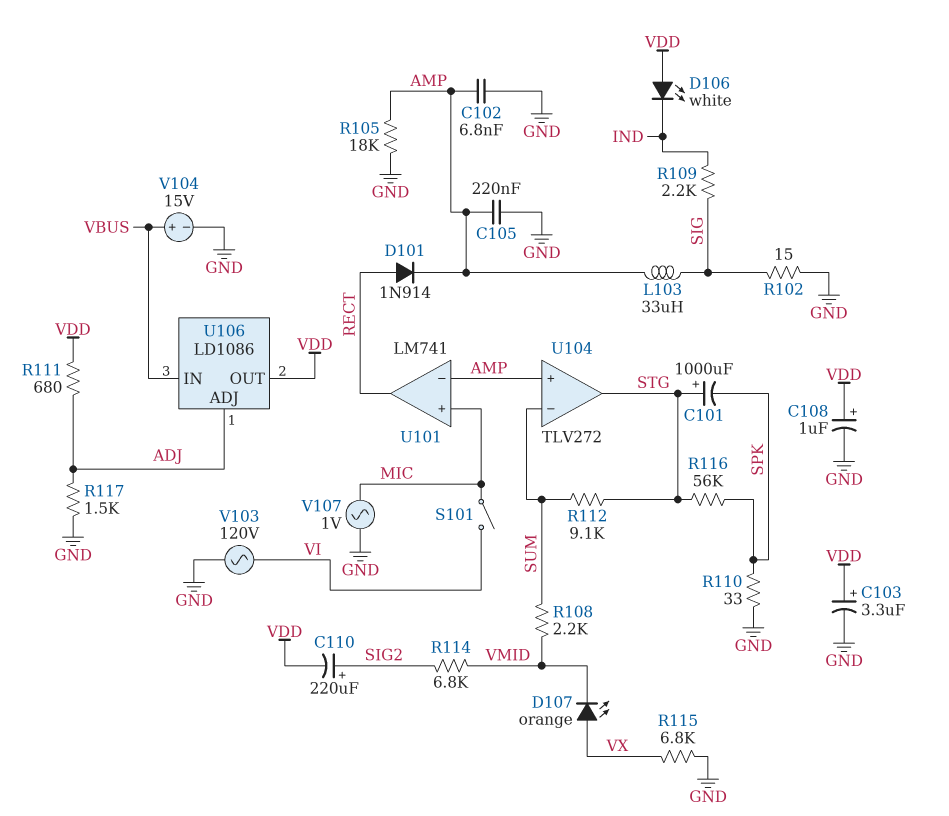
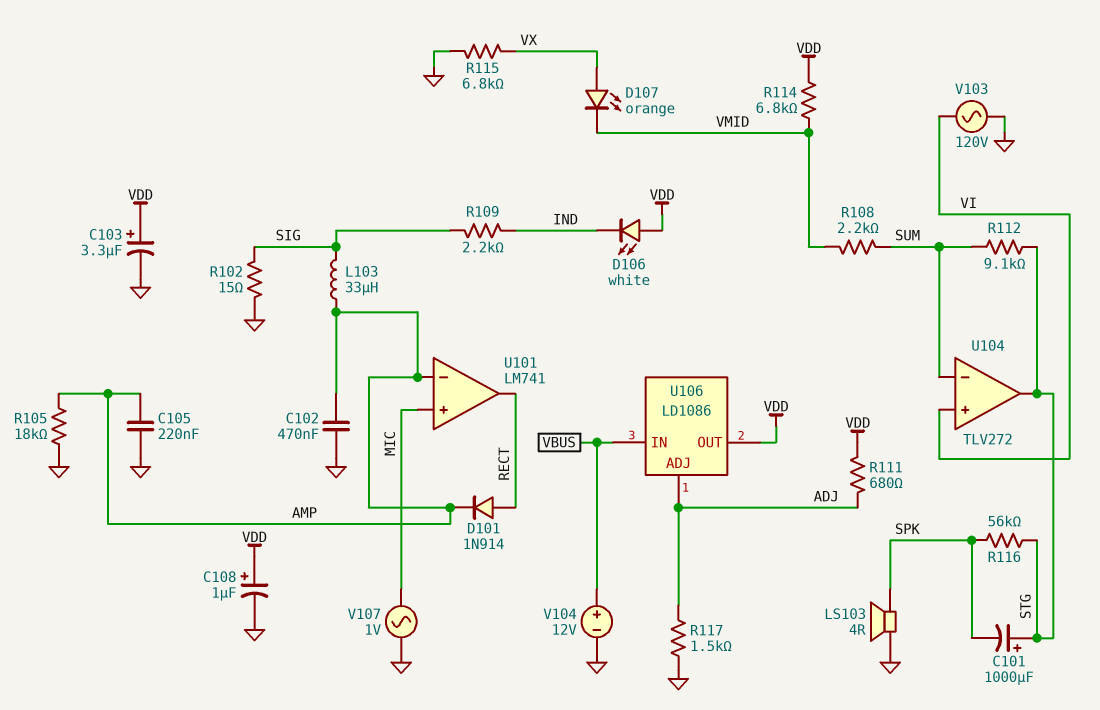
C102: 6.8nF (AMP, GND) -> 470nF (AMP, GND)
C110: 220uF (plus SIG2, minus VDD) -> none
LS103: none -> speaker 4R (GND, SPK)
R110: 33 (GND, SPK) -> none
R114: 6.8k (SIG2, VMID) -> 6.8k (VDD, VMID)
S101: switch (MIC, VI) -> none
U104 pin in+: AMP -> VI
V104: 15V (plus VBUS, minus GND) -> 12V (plus VBUS, minus GND)

